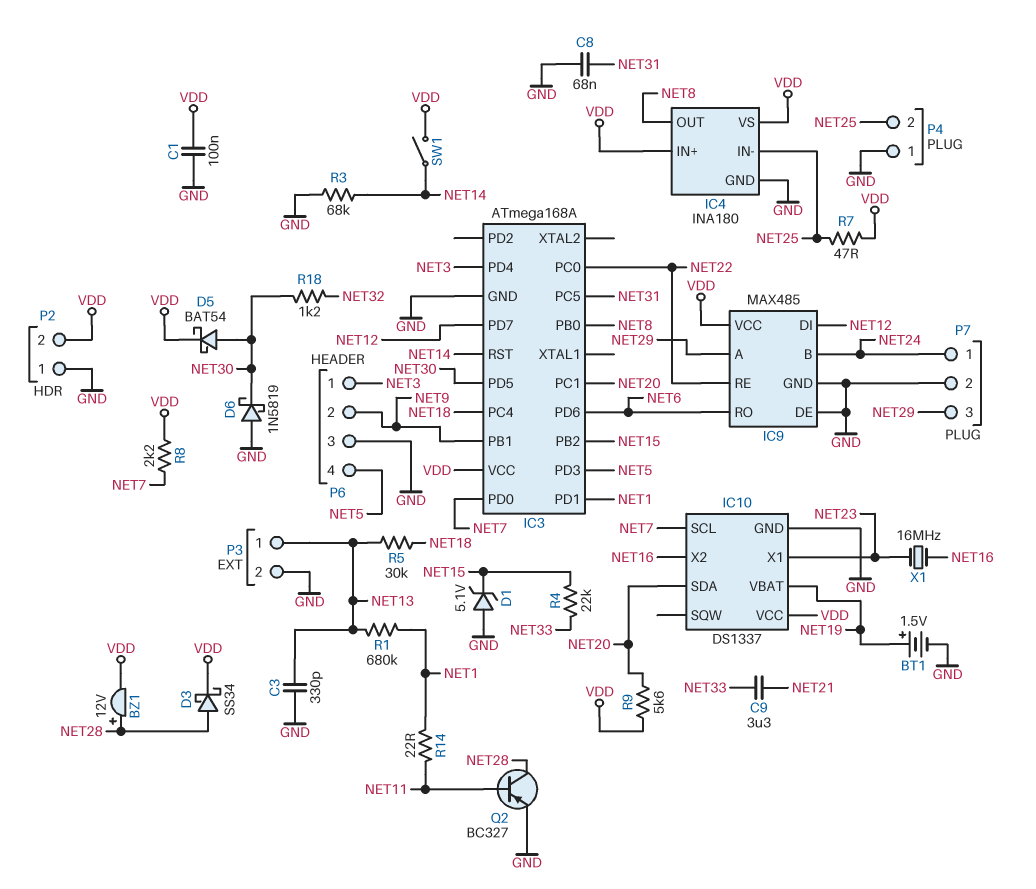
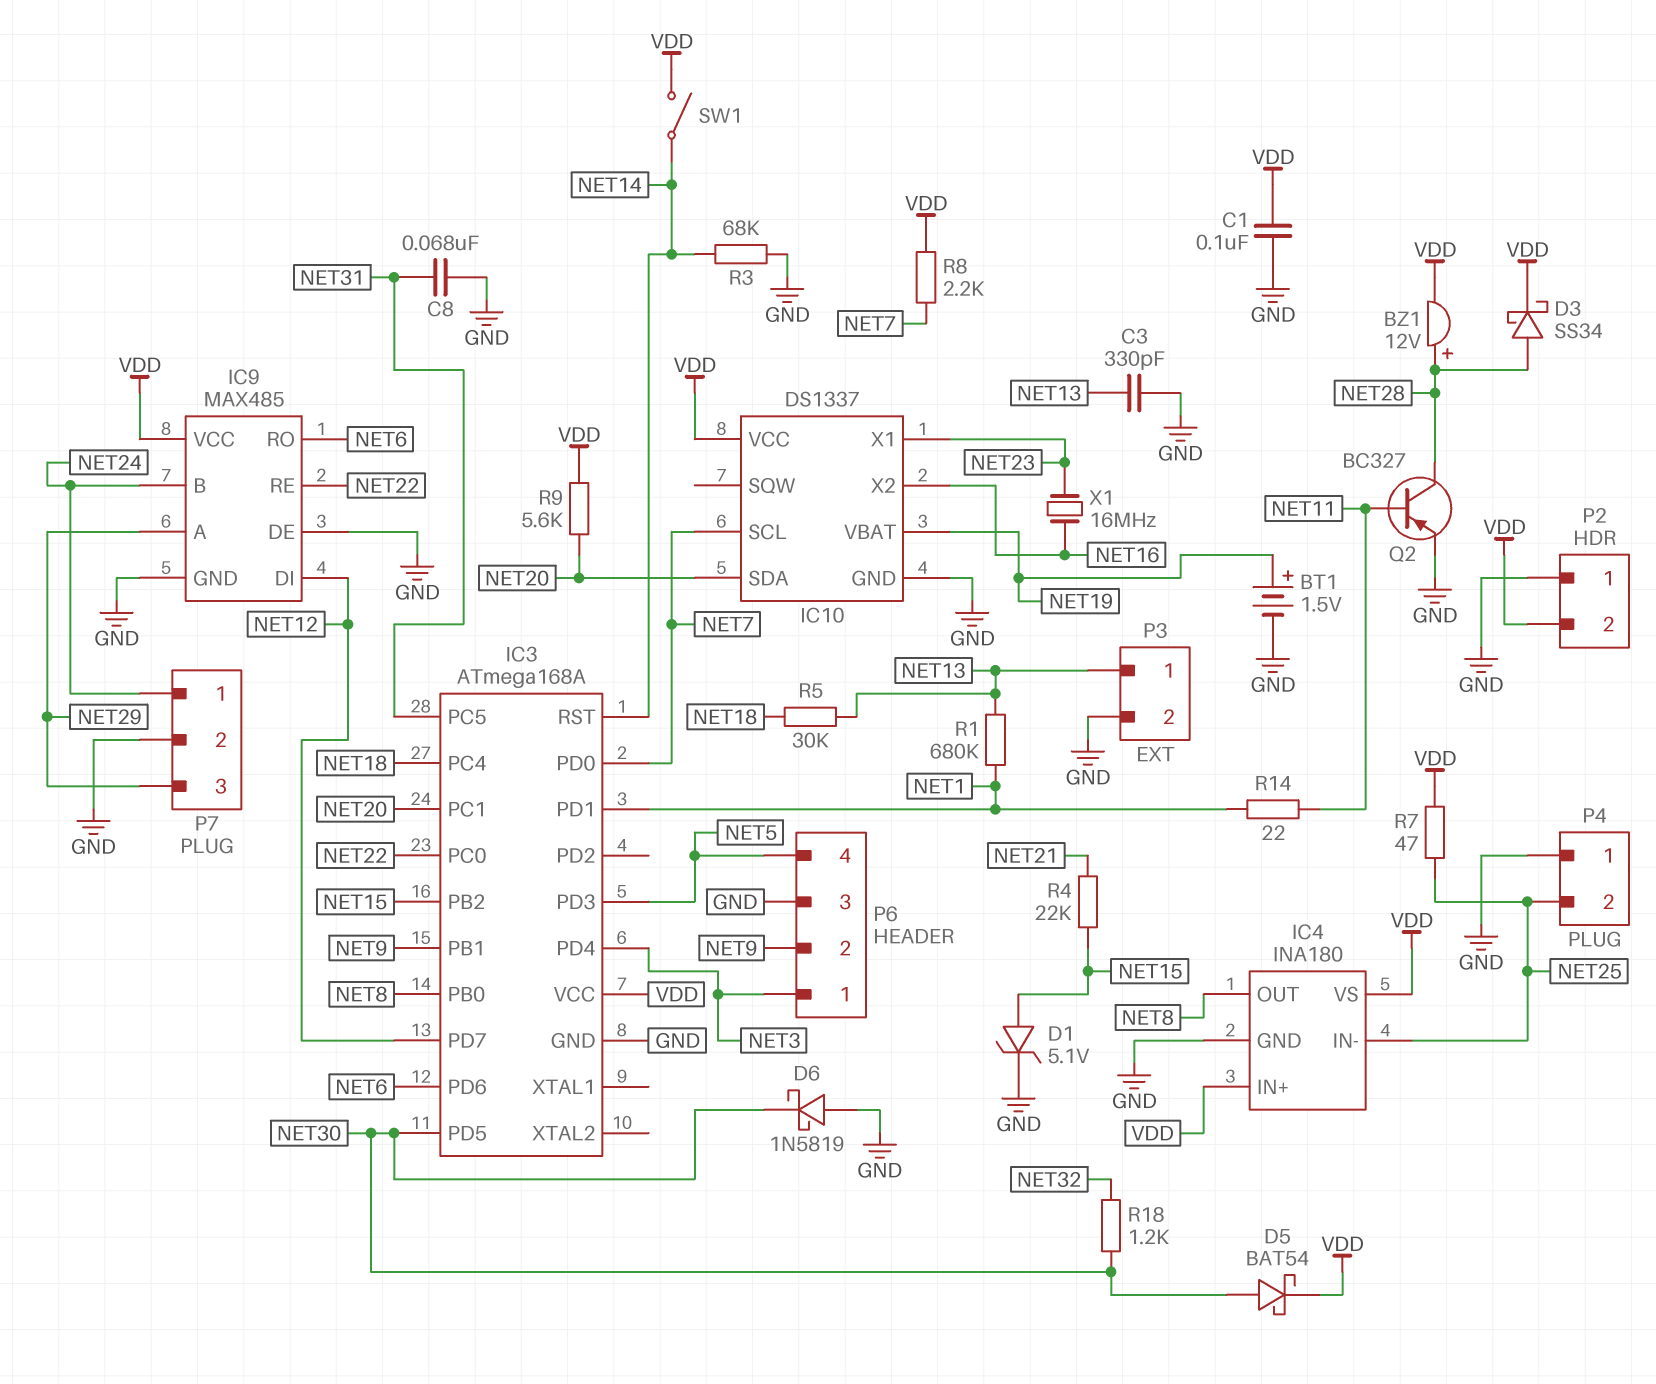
C9: 3.3uF (NET21, NET33) -> none
D1: zener 5.1V (A GND, K NET15) -> zener 5.1V (A NET15, K GND)
R4: 22k (NET15, NET33) -> 22k (NET15, NET21)

